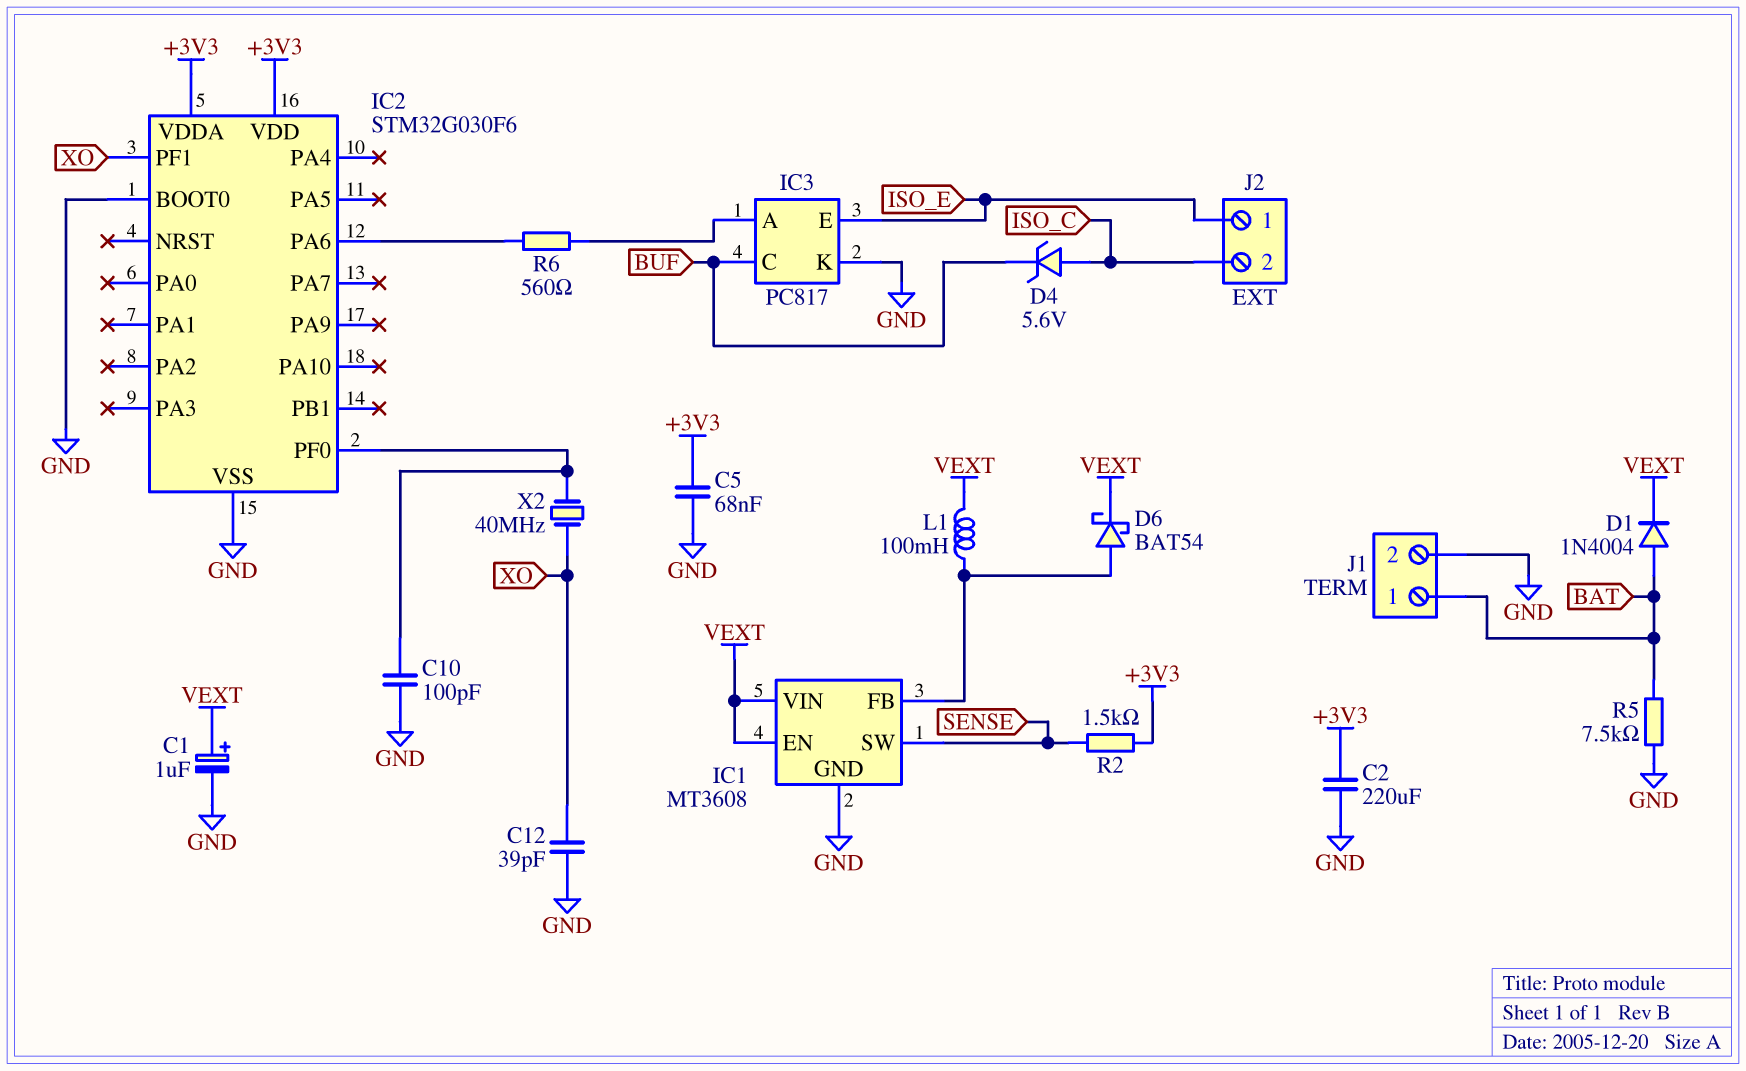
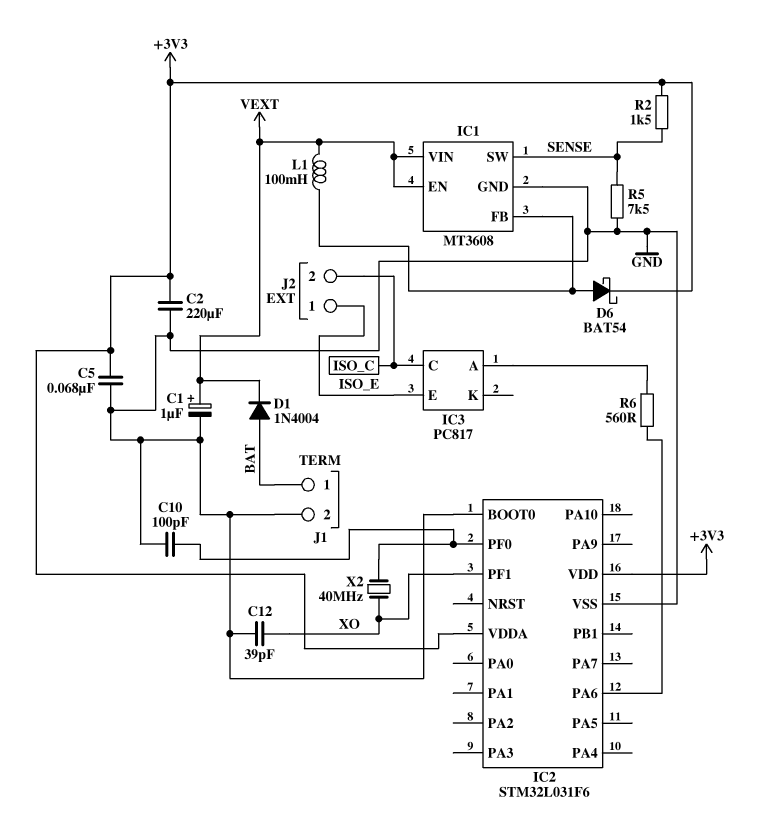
D4: zener 5.6V (A ISO_C, K BUF) -> none
D6: schottky BAT54 (A IC1/FB, K VEXT) -> schottky BAT54 (A IC1/FB, K +3V3)
IC2: STM32G030F6 -> STM32L031F6
IC3 pin C: BUF -> ISO_C
IC3 pin K: GND -> none
R5: 7.5k (BAT, GND) -> 7.5k (GND, SENSE)

